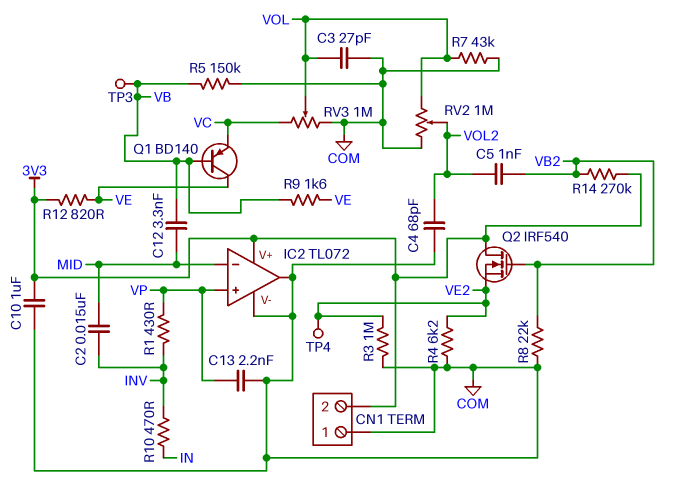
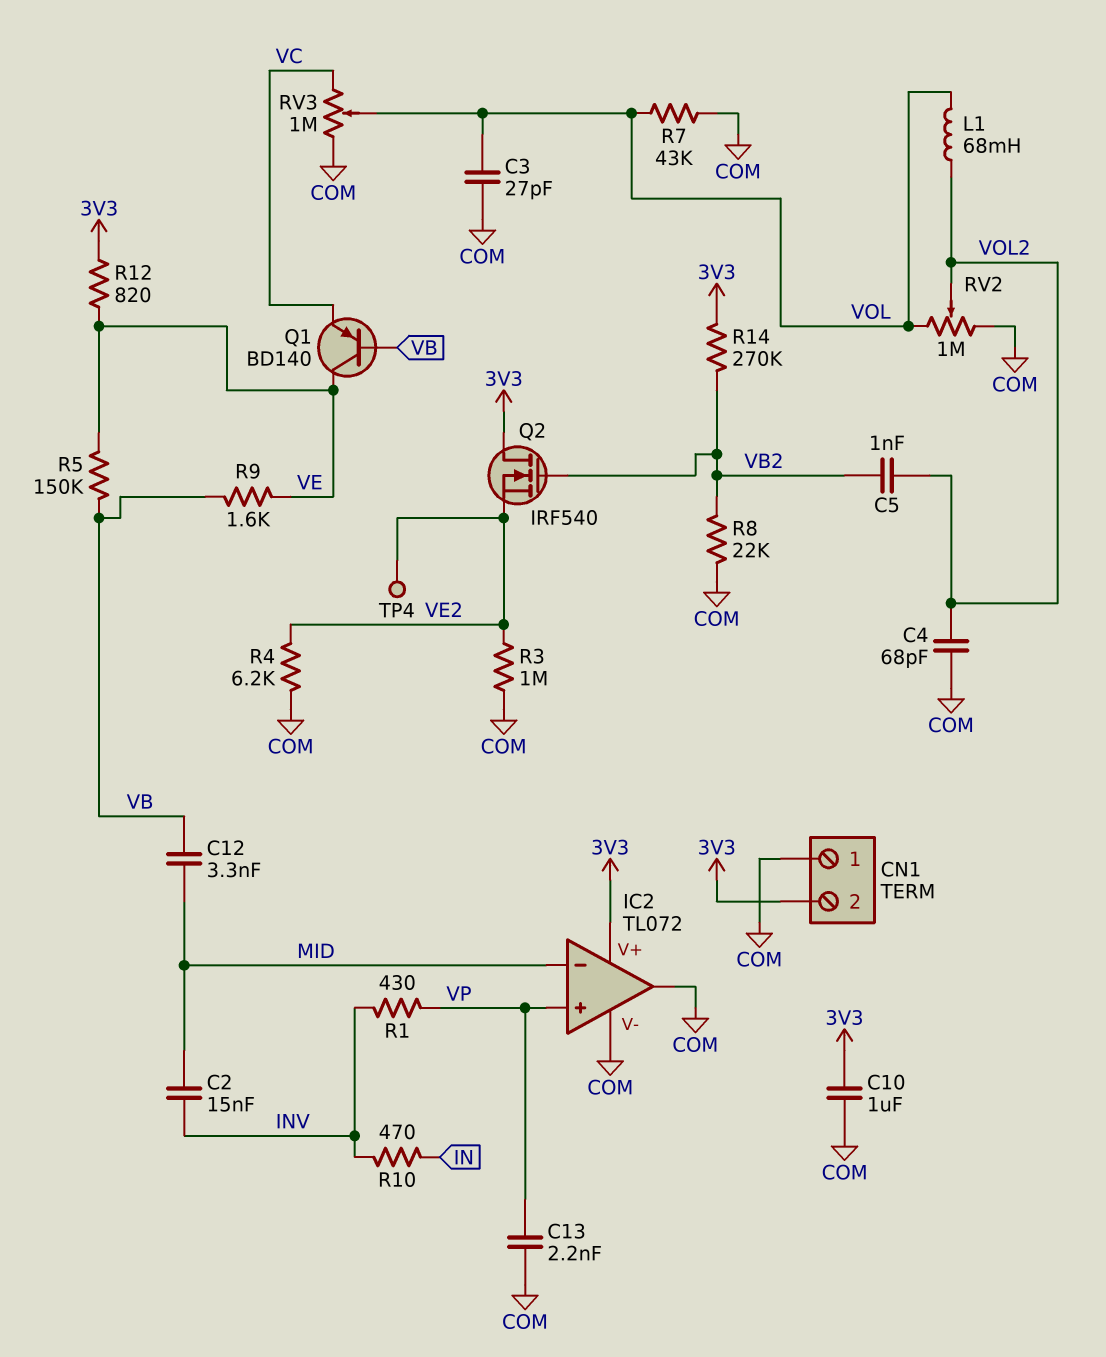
L1: none -> 68mH (VOL, VOL2)
R5: 150k (COM, VB) -> 150k (VB, VE)
TP3: test point (VB) -> none

